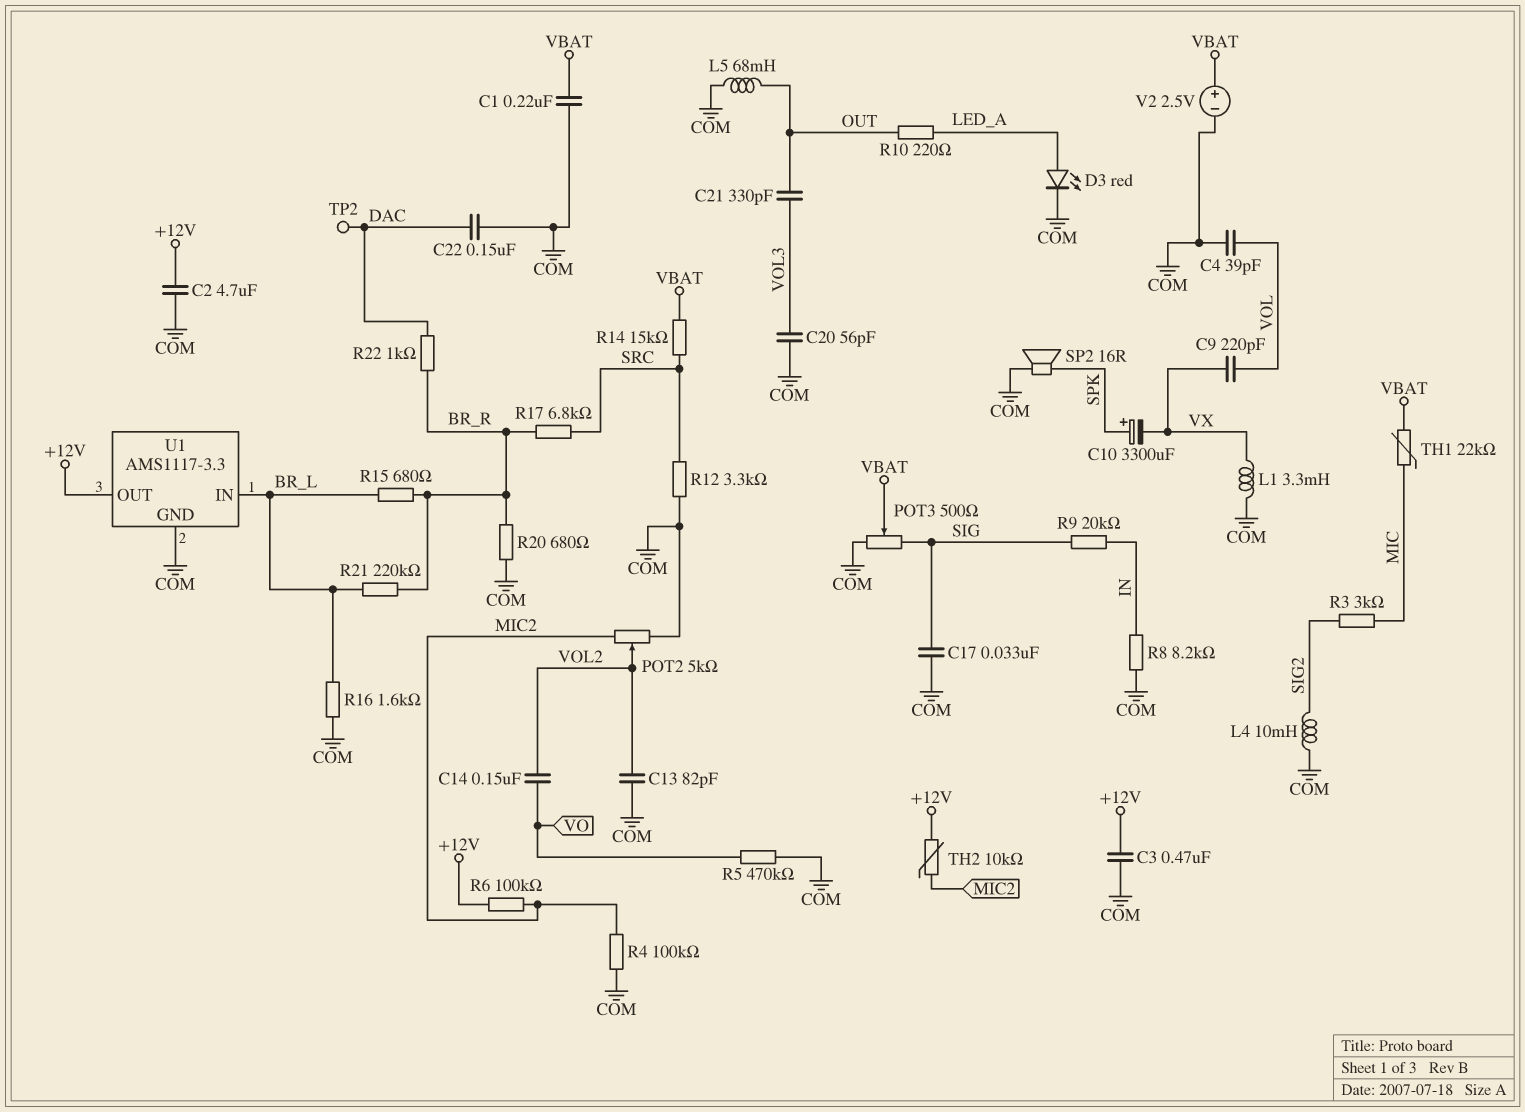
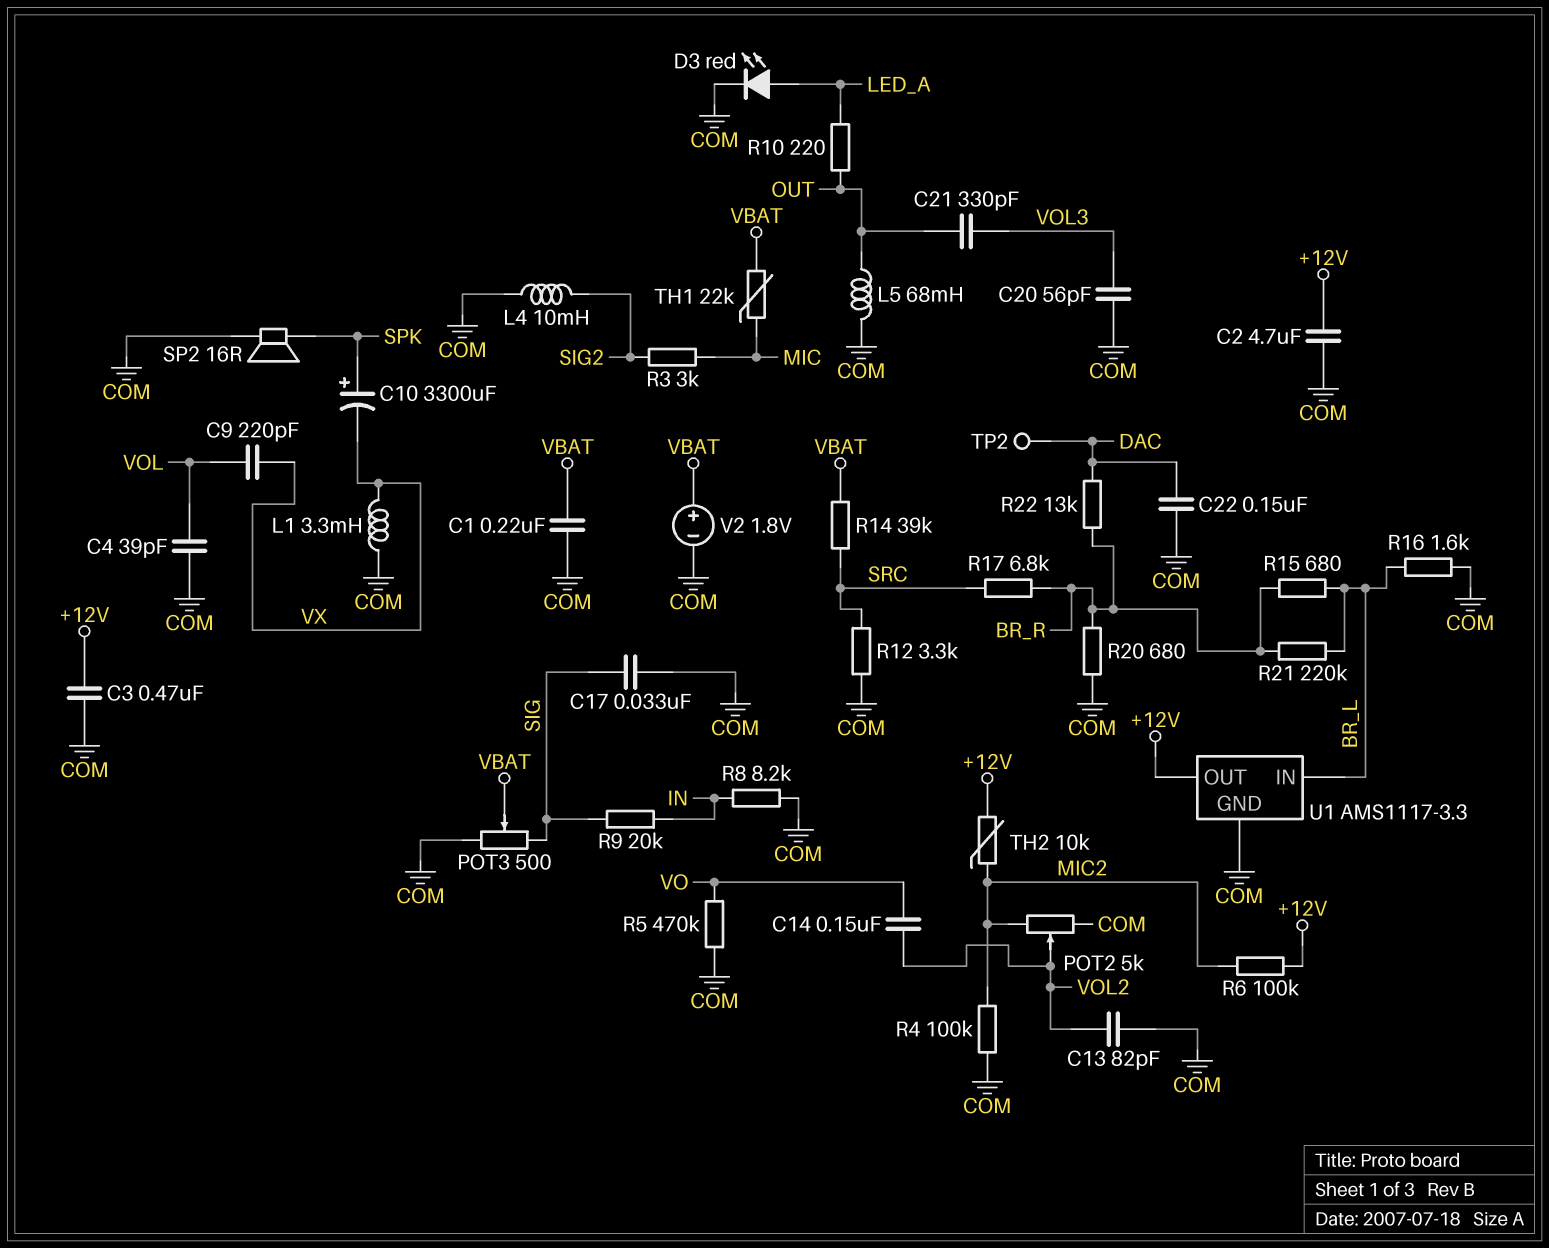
R14: 15k (SRC, VBAT) -> 39k (SRC, VBAT)
R22: 1k (BR_R, DAC) -> 13k (BR_R, DAC)
V2: 2.5V (plus VBAT, minus COM) -> 1.8V (plus VBAT, minus COM)

